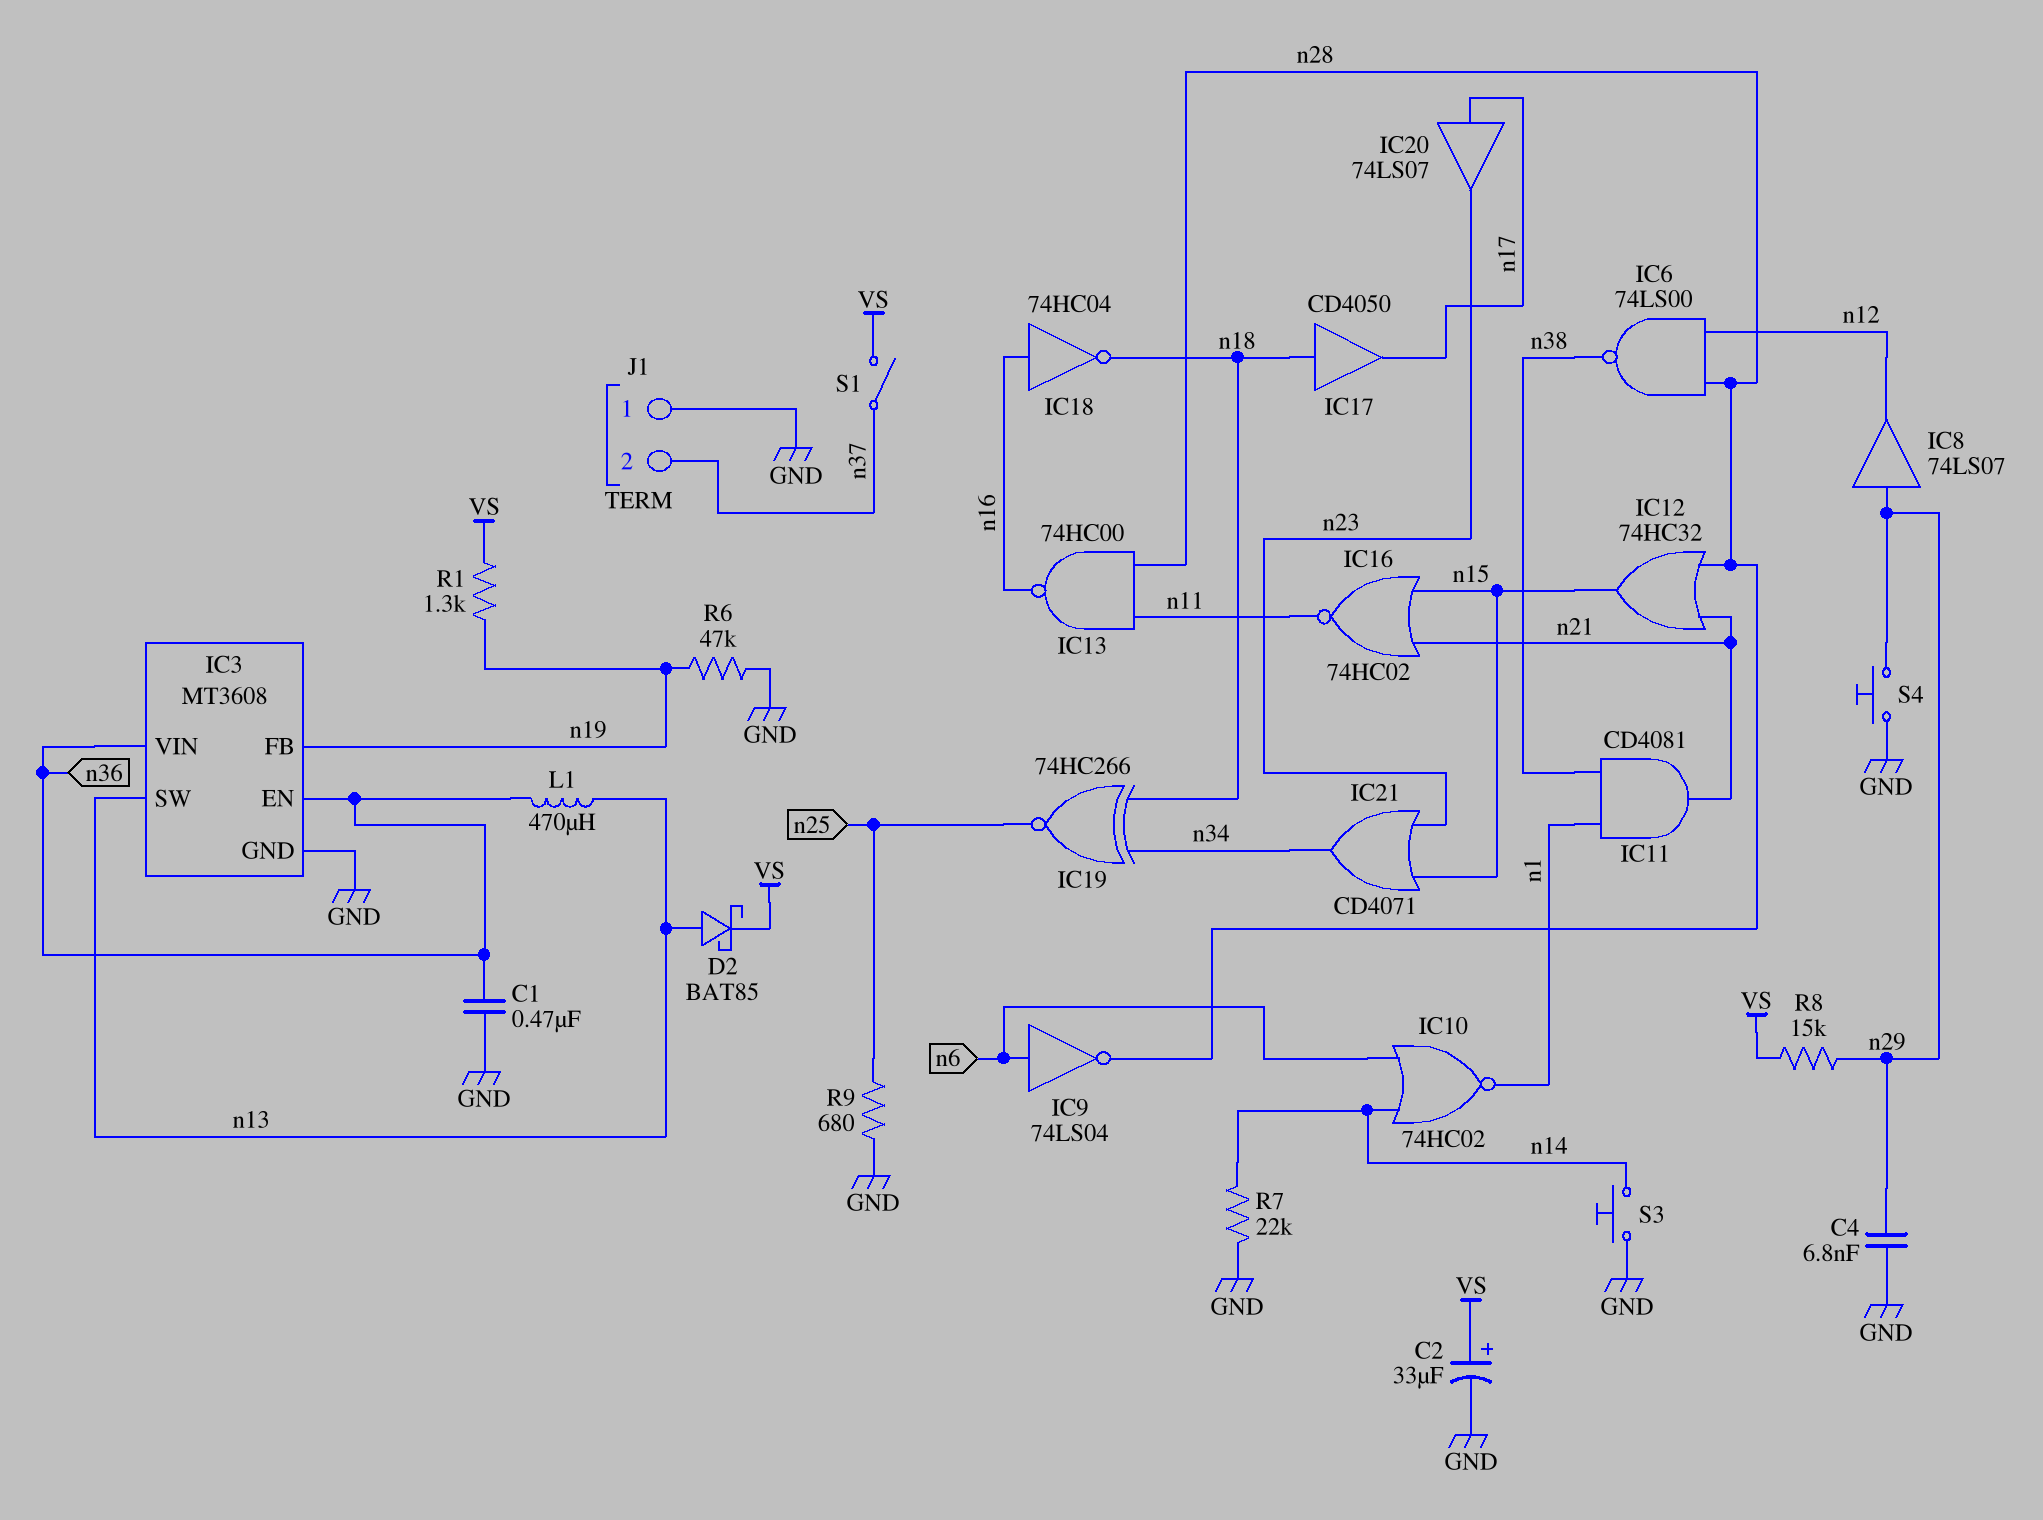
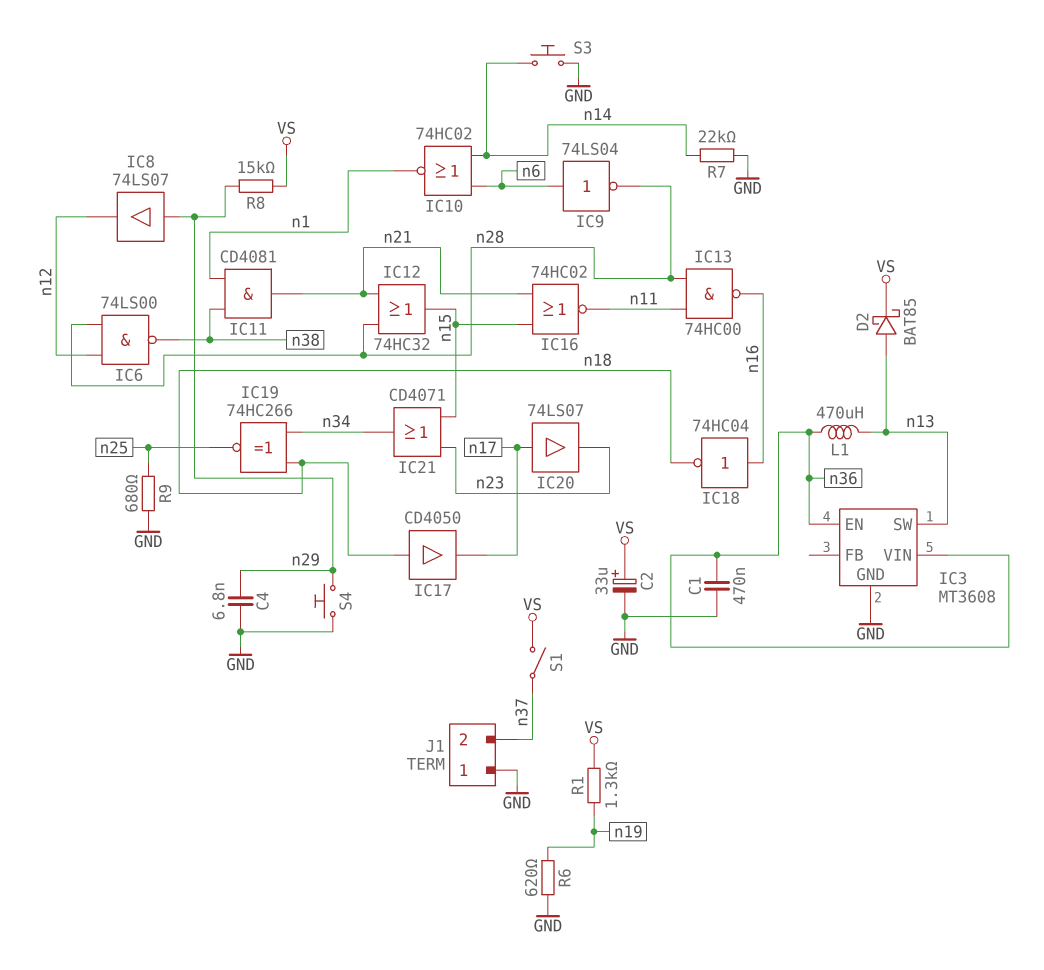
IC3 pin FB: n19 -> none
R6: 47k (GND, n19) -> 620 (GND, n19)

